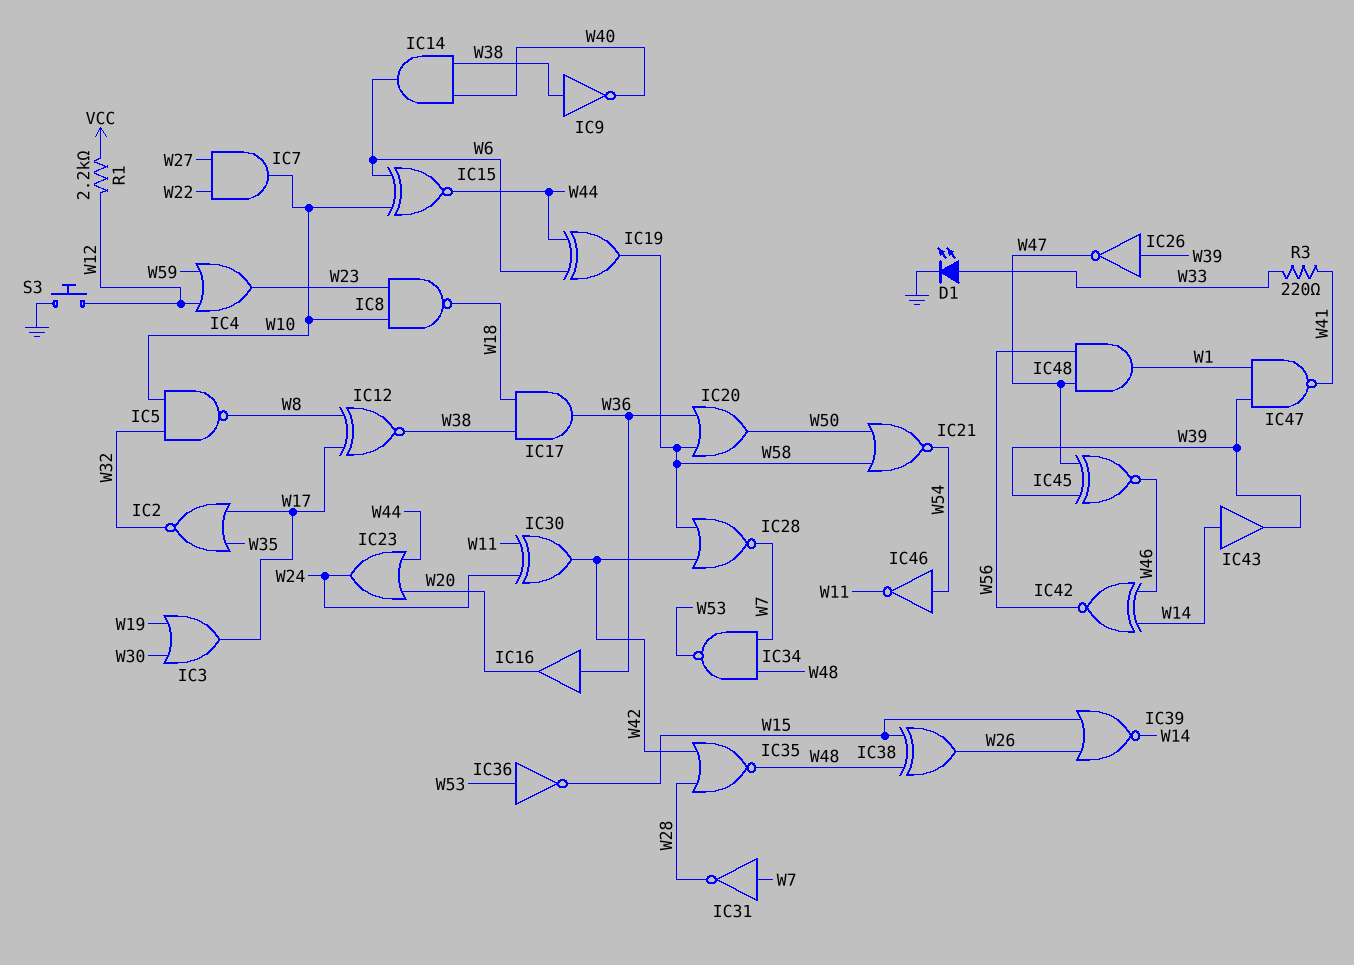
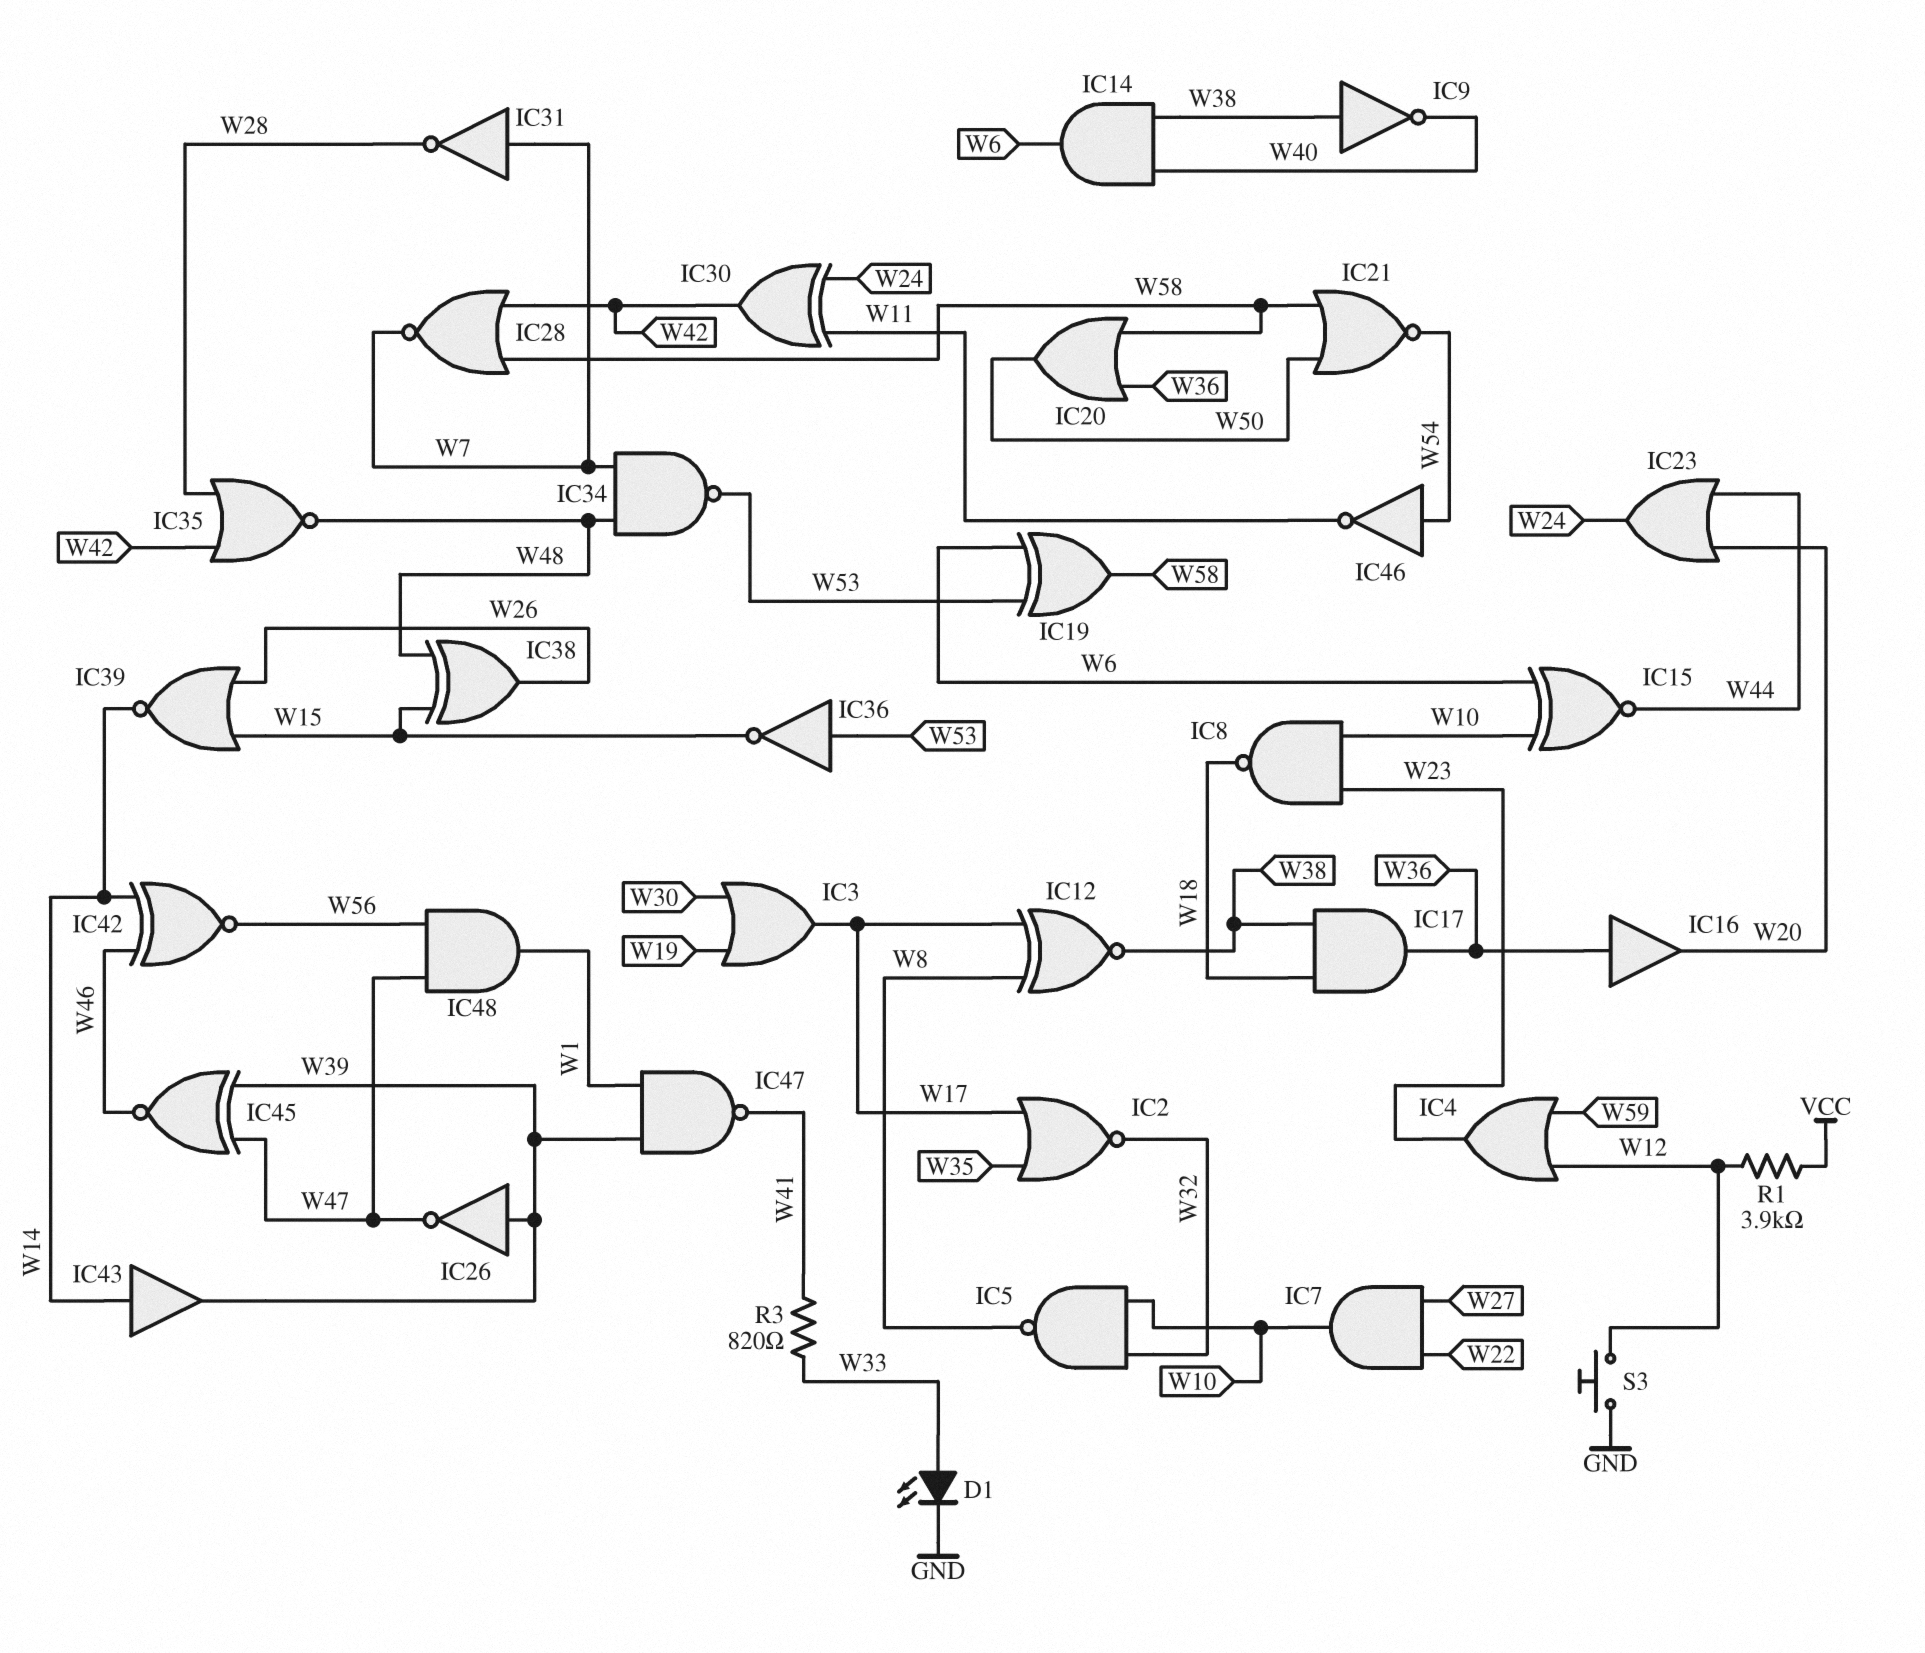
IC19: XOR (in W6, in W44, out W58) -> XOR (in W6, in W53, out W58)
R1: 2.2k (VCC, W12) -> 3.9k (VCC, W12)
R3: 220 (W33, W41) -> 820 (W33, W41)

